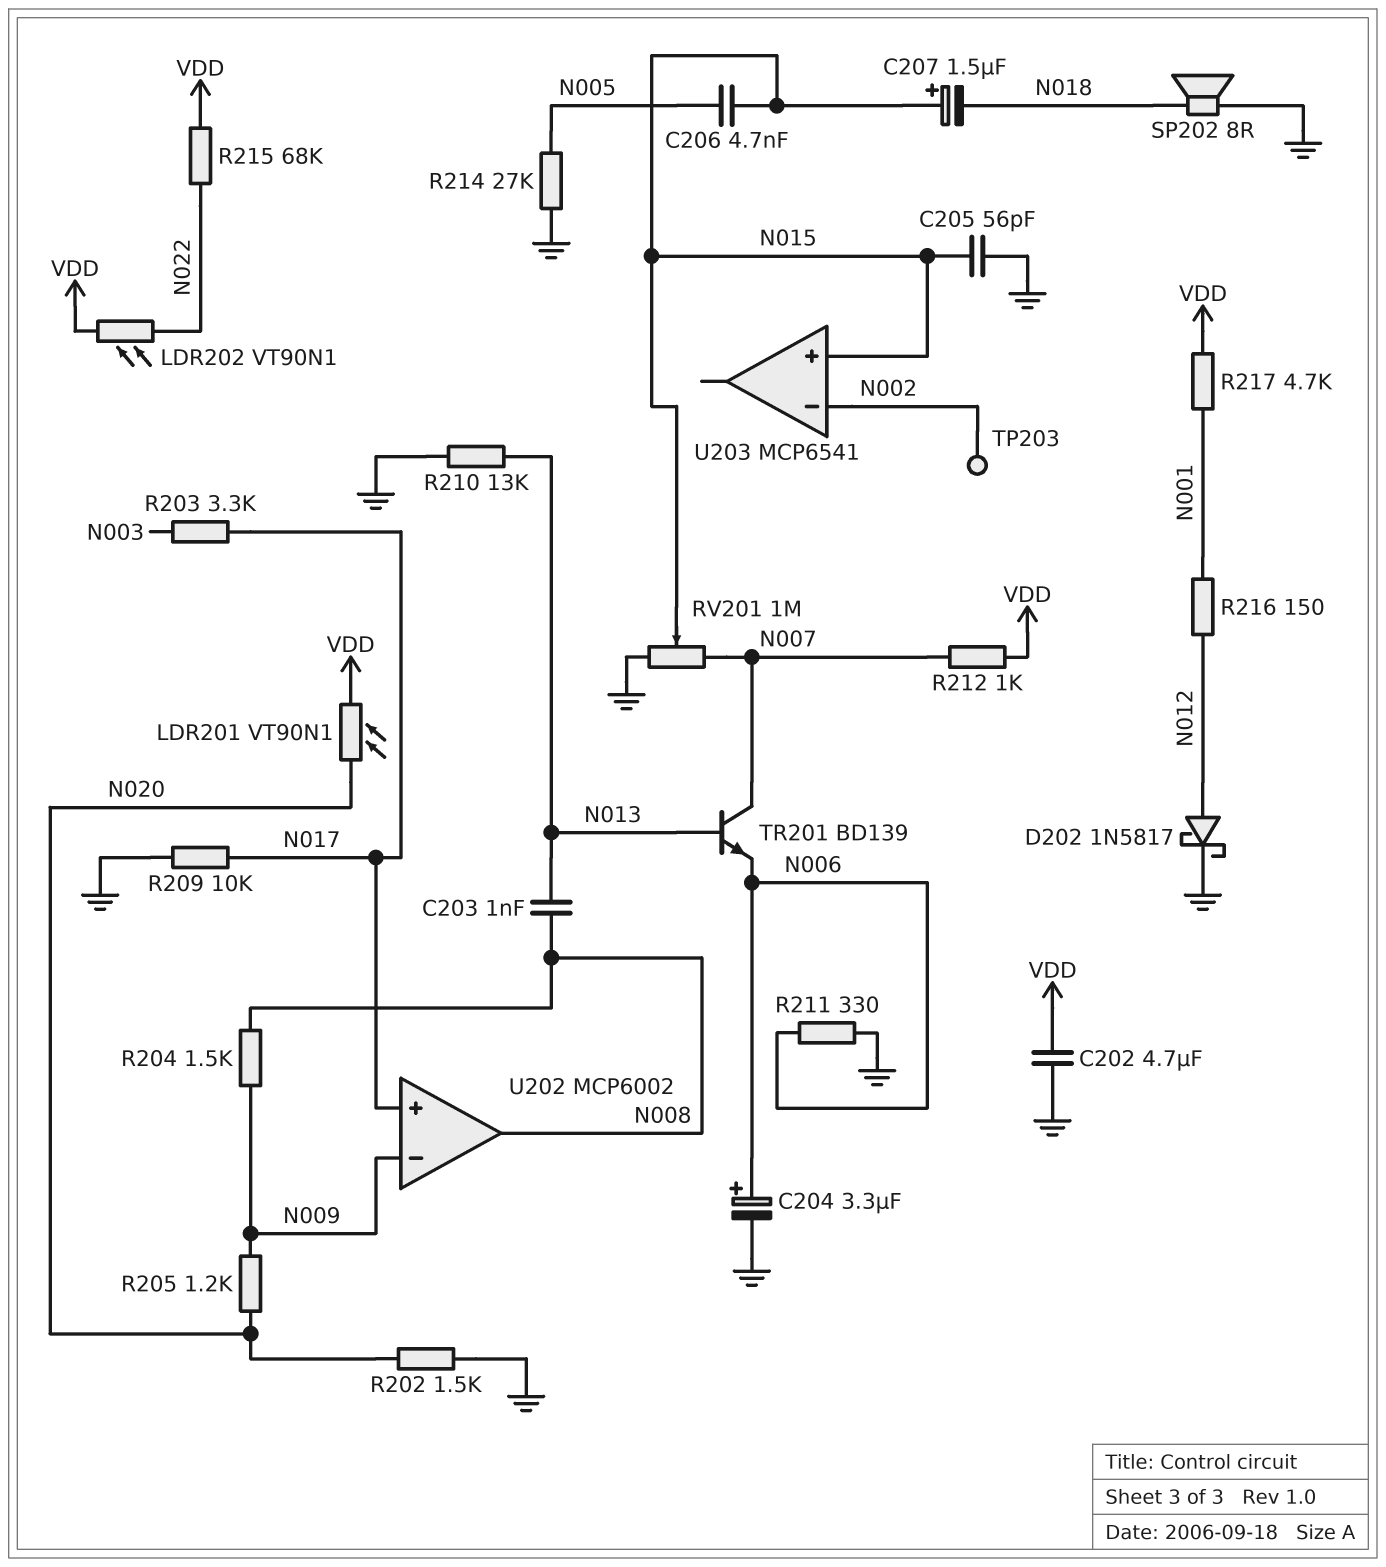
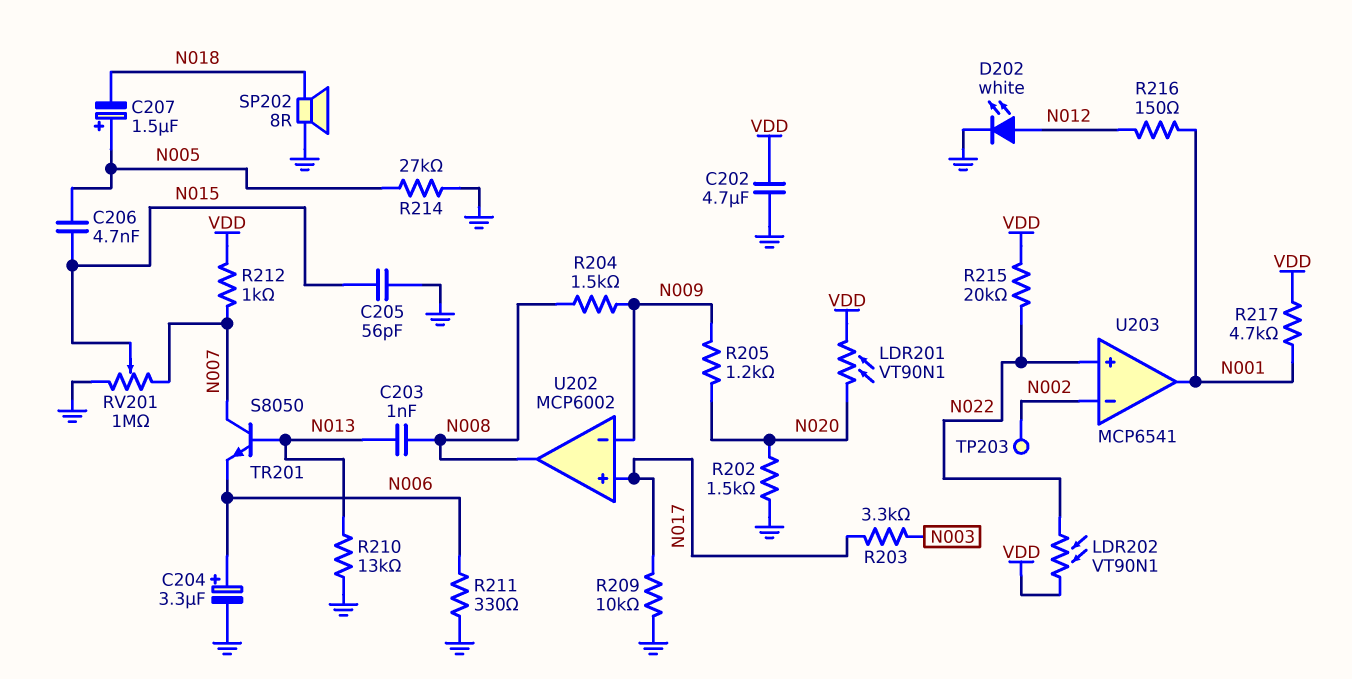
C207: 1.5uF (plus N015, minus N018) -> 1.5uF (plus N005, minus N018)
D202: schottky 1N5817 (A N012, K GND) -> LED white (A N012, K GND)
R215: 68k (N022, VDD) -> 20k (N022, VDD)
TR201: NPN BD139 (B N013, C N007, E N006) -> NPN S8050 (B N013, C N007, E N006)
U203 pin in+: N015 -> N022
U203 pin out: none -> N001

